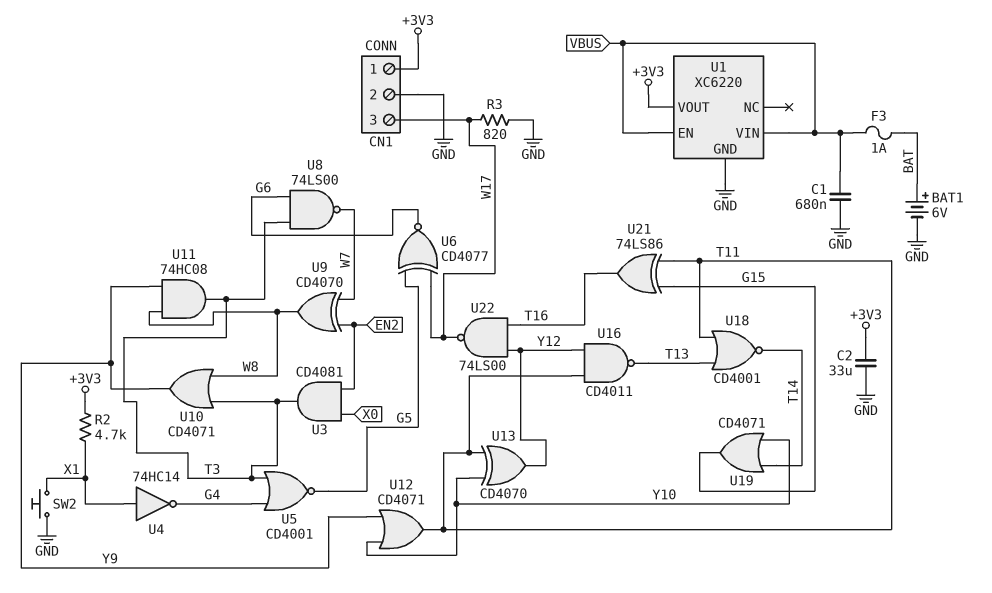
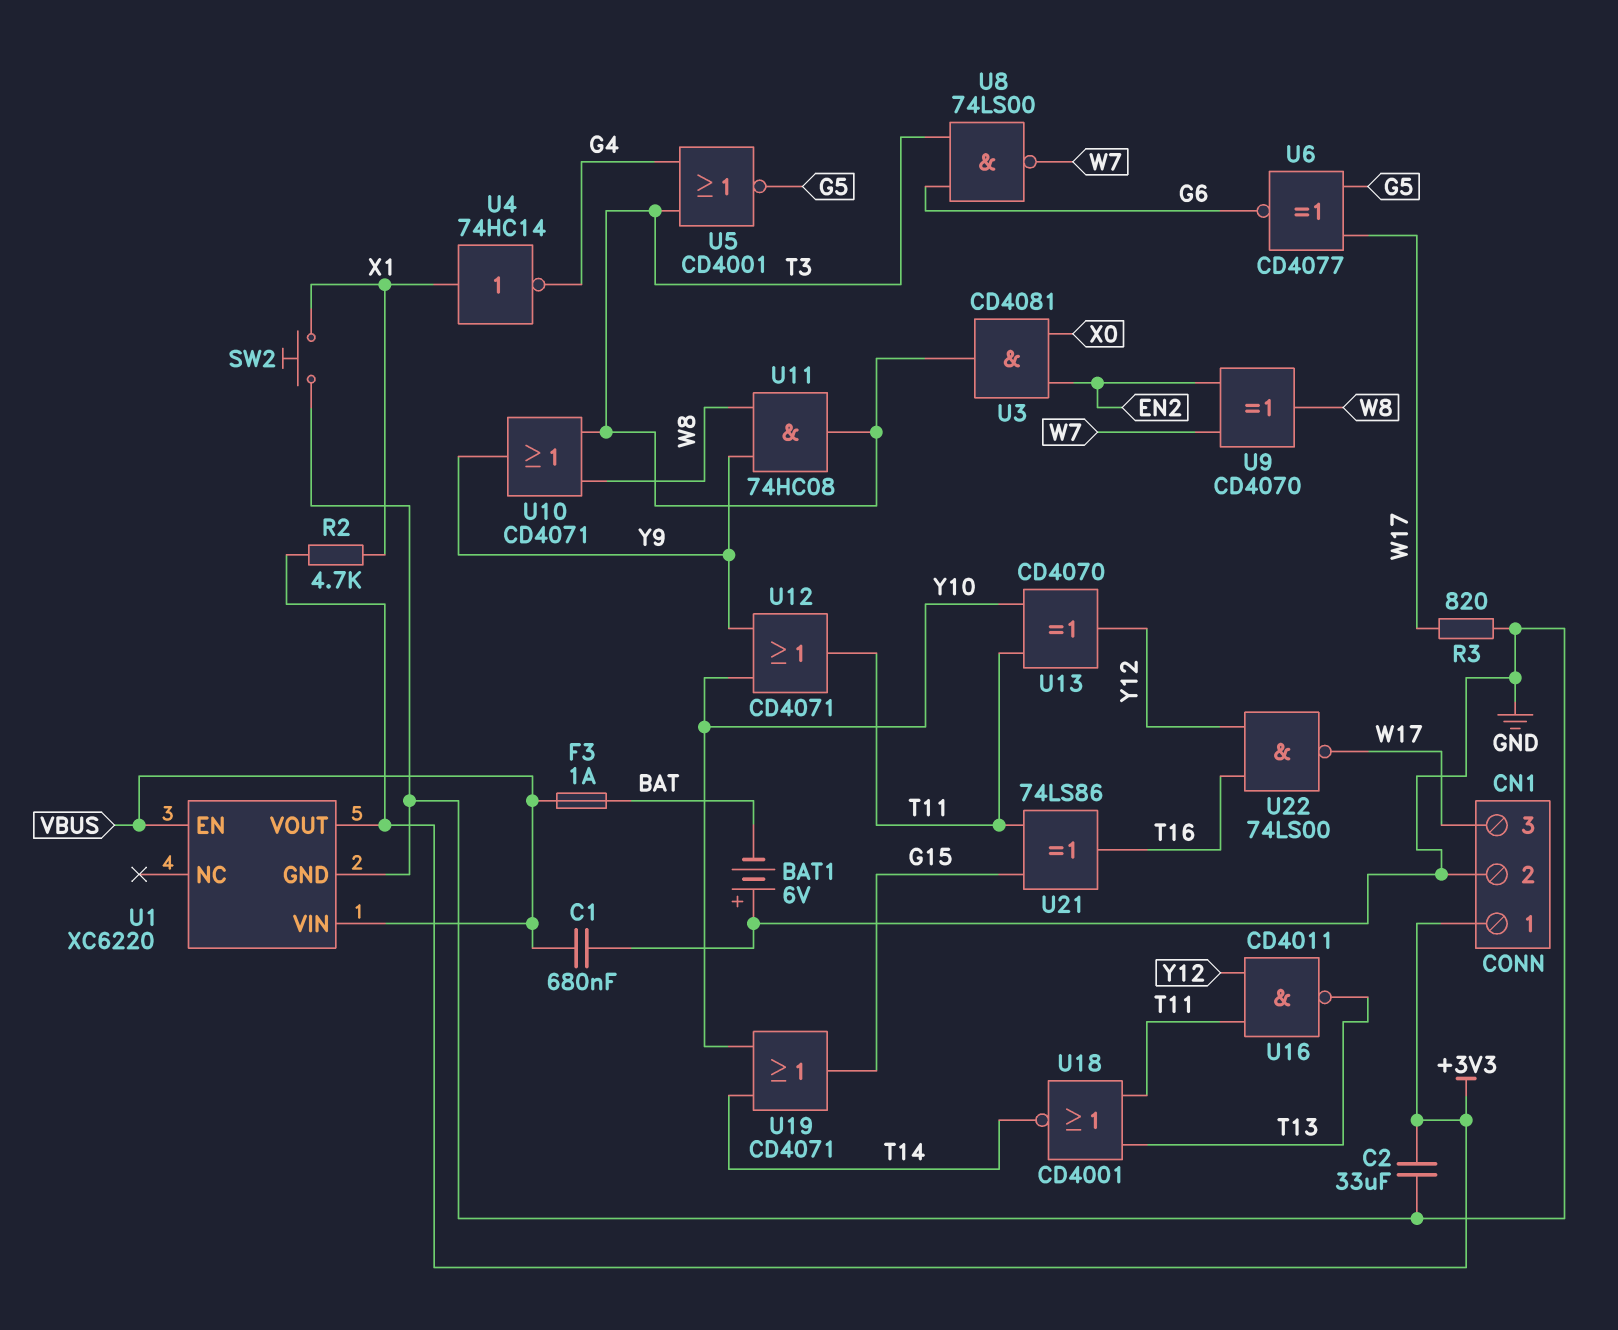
BAT1: 6V (plus BAT, minus GND) -> 6V (plus GND, minus BAT)

